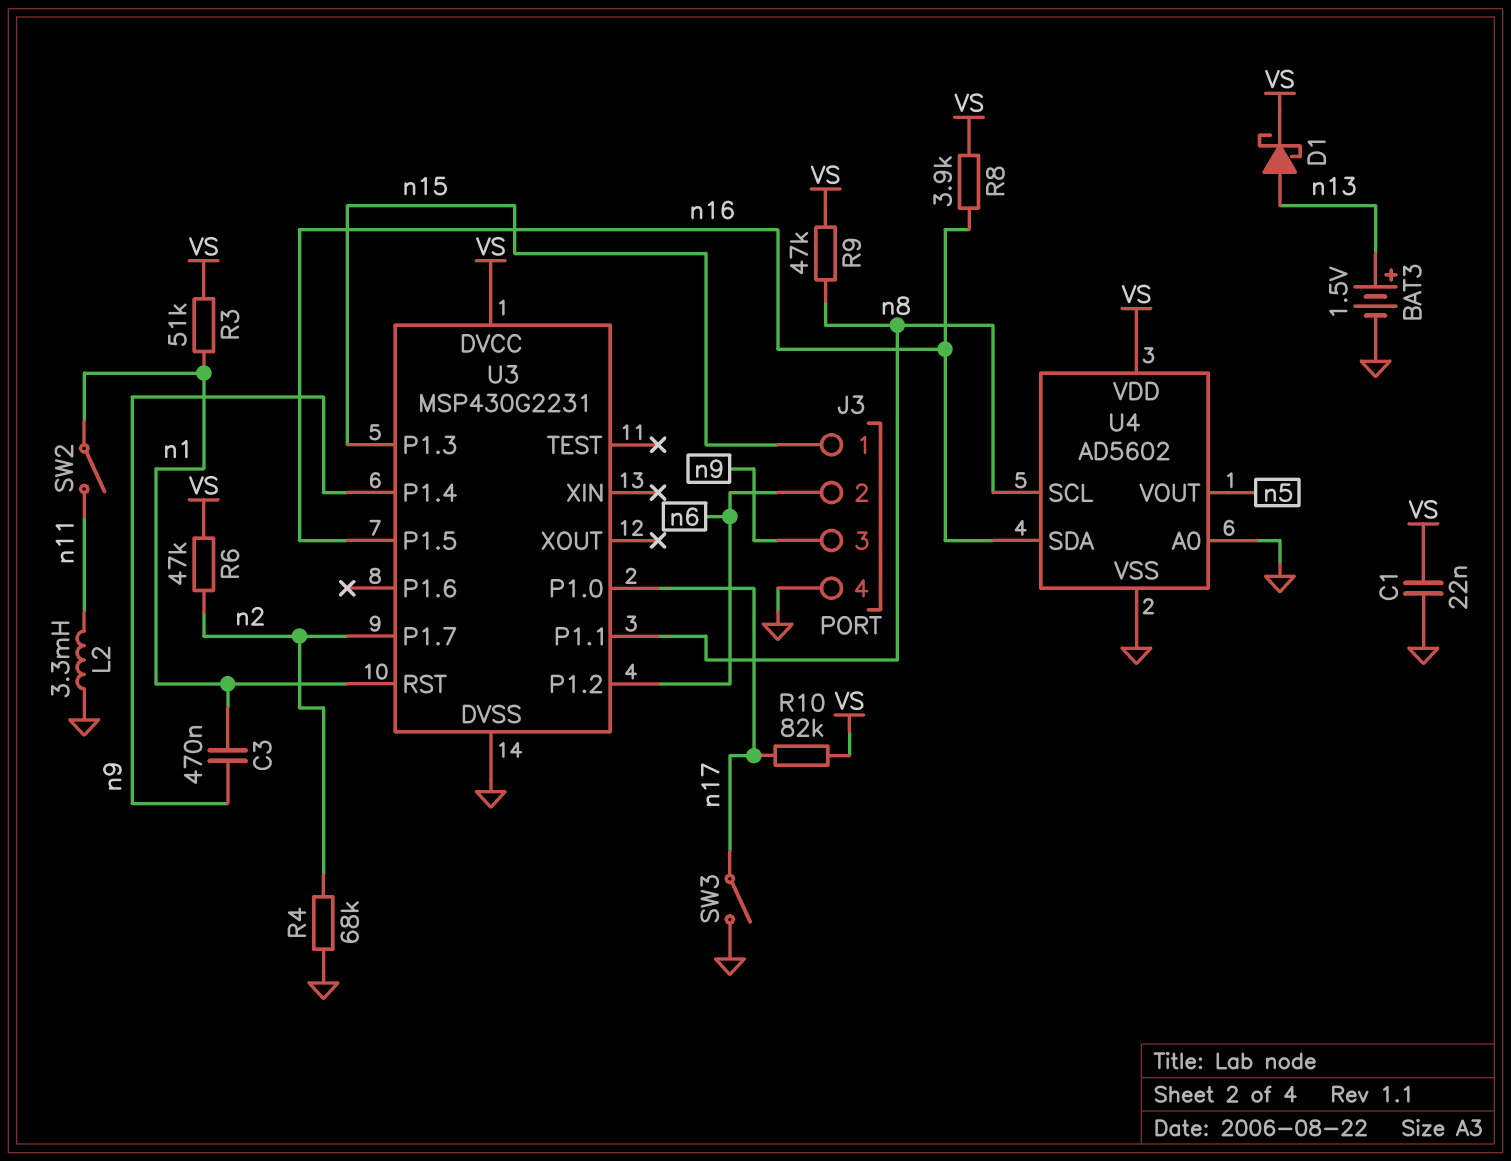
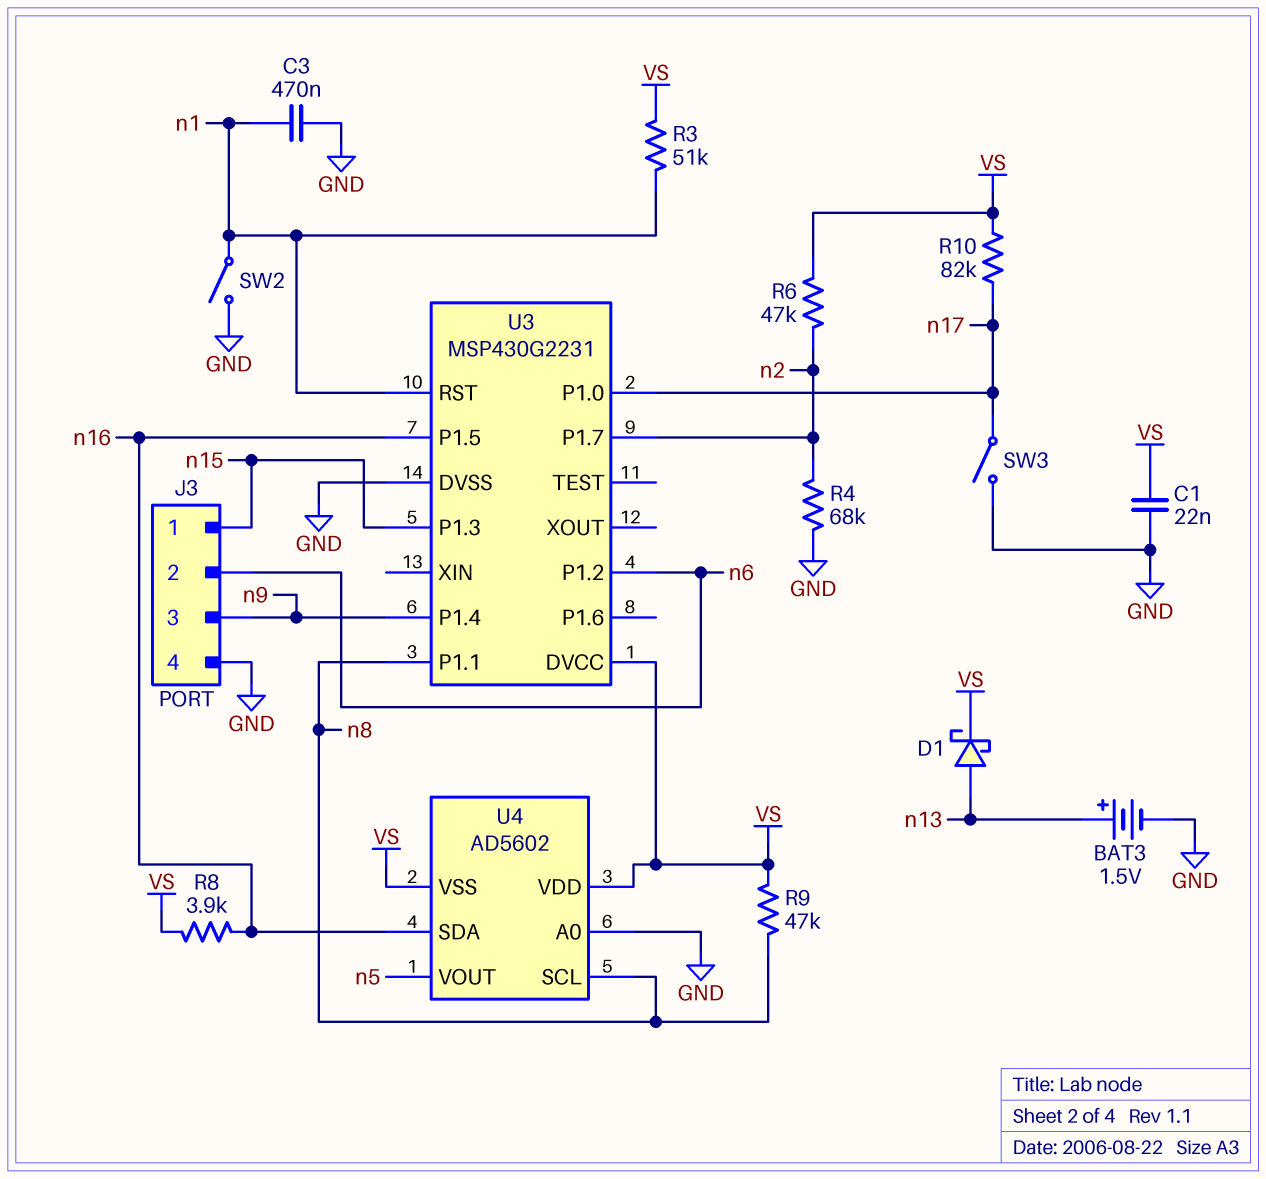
C3: 470nF (n1, n9) -> 470nF (GND, n1)
L2: 3.3mH (GND, n11) -> none
SW2: switch (n1, n11) -> switch (GND, n1)
U4 pin VSS: GND -> VS

